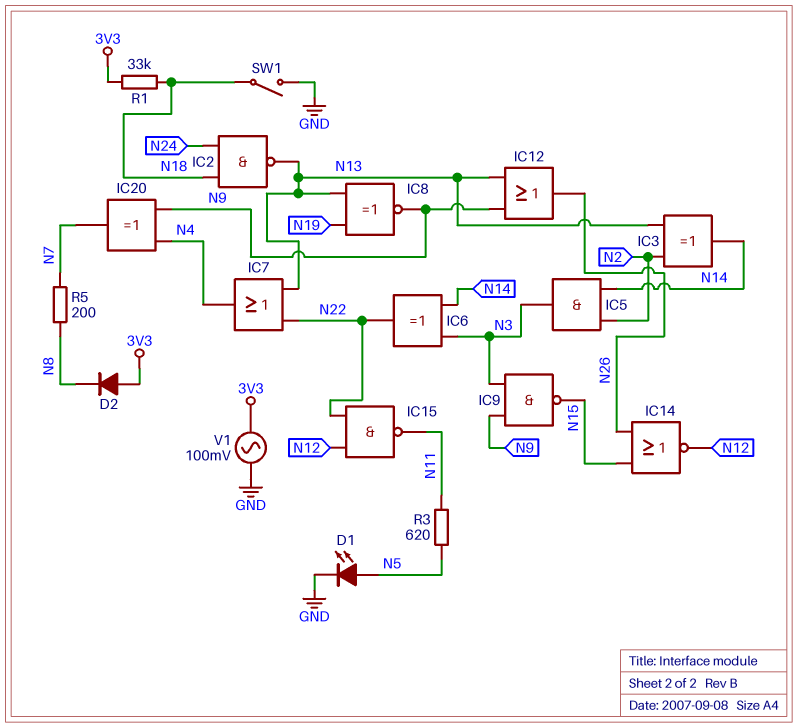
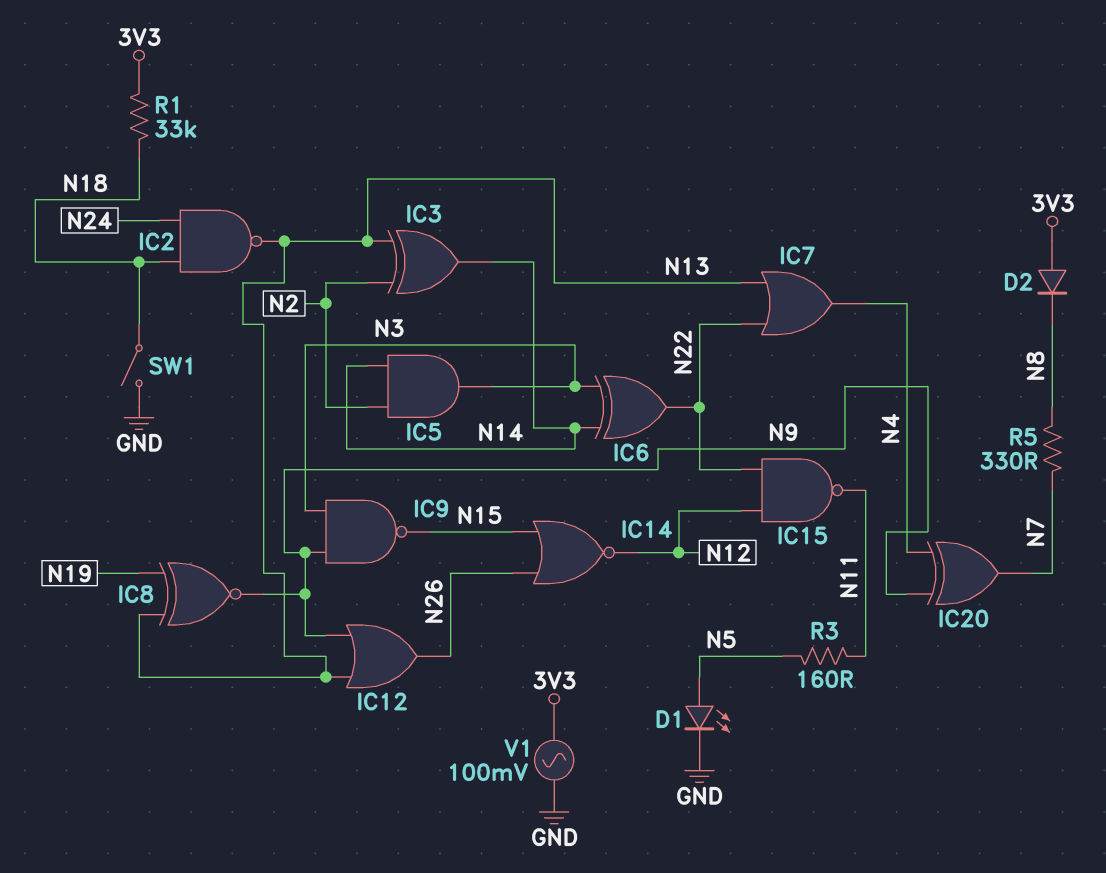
R3: 620 (N5, N11) -> 160 (N5, N11)
R5: 200 (N7, N8) -> 330 (N7, N8)

